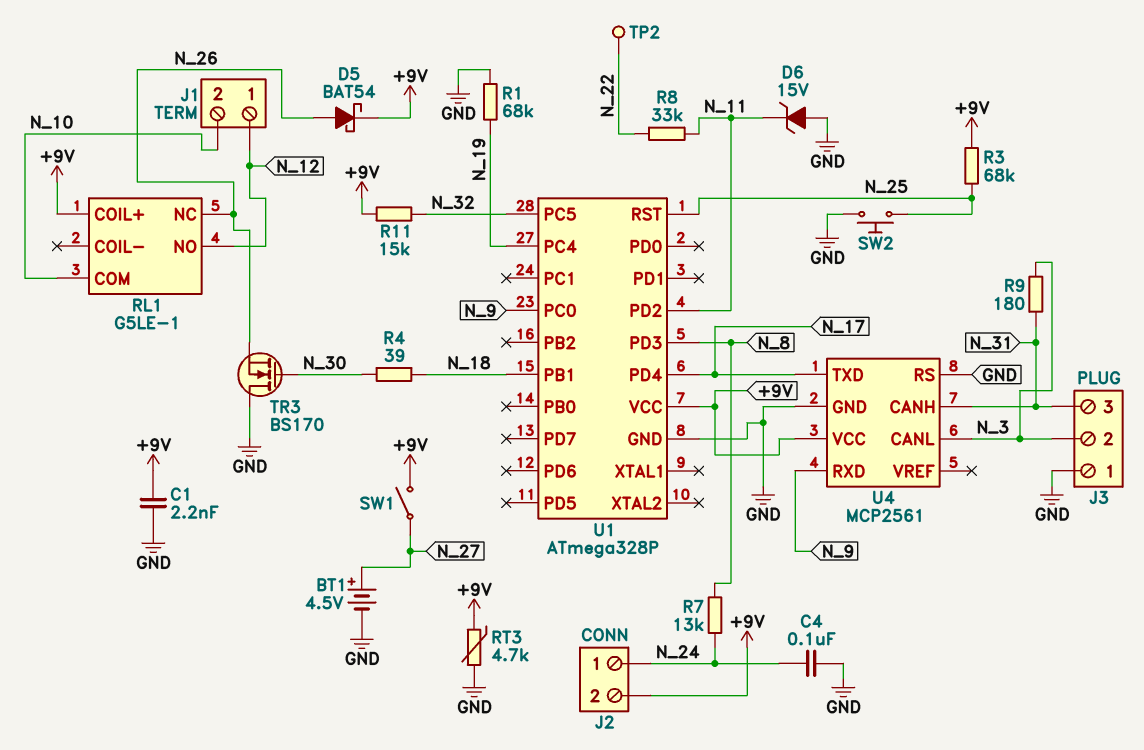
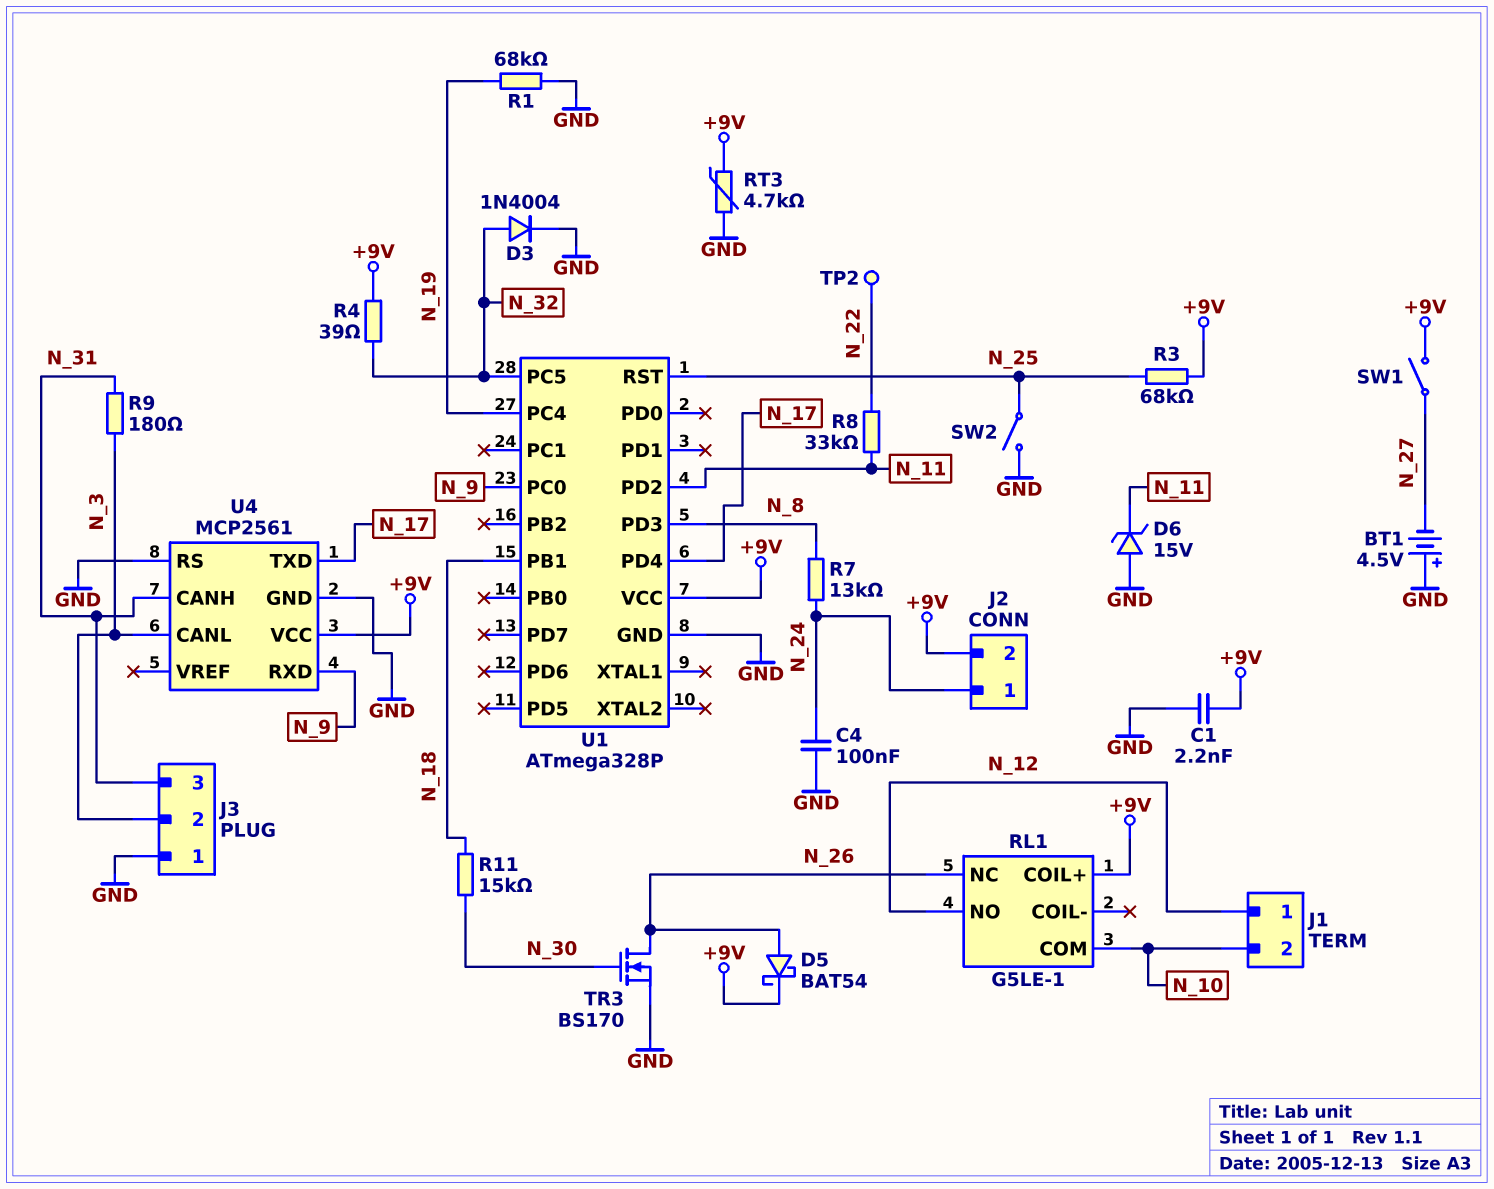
BT1: 4.5V (plus N_27, minus GND) -> 4.5V (plus GND, minus N_27)
D3: none -> diode 1N4004 (A N_32, K GND)
R4: 39 (N_18, N_30) -> 39 (+9V, N_32)
R11: 15k (+9V, N_32) -> 15k (N_18, N_30)
SW2: button (GND, N_25) -> switch (GND, N_25)
TR3: NMOS BS170 (G N_30, D GND, S N_26) -> NMOS BS170 (G N_30, D N_26, S GND)

